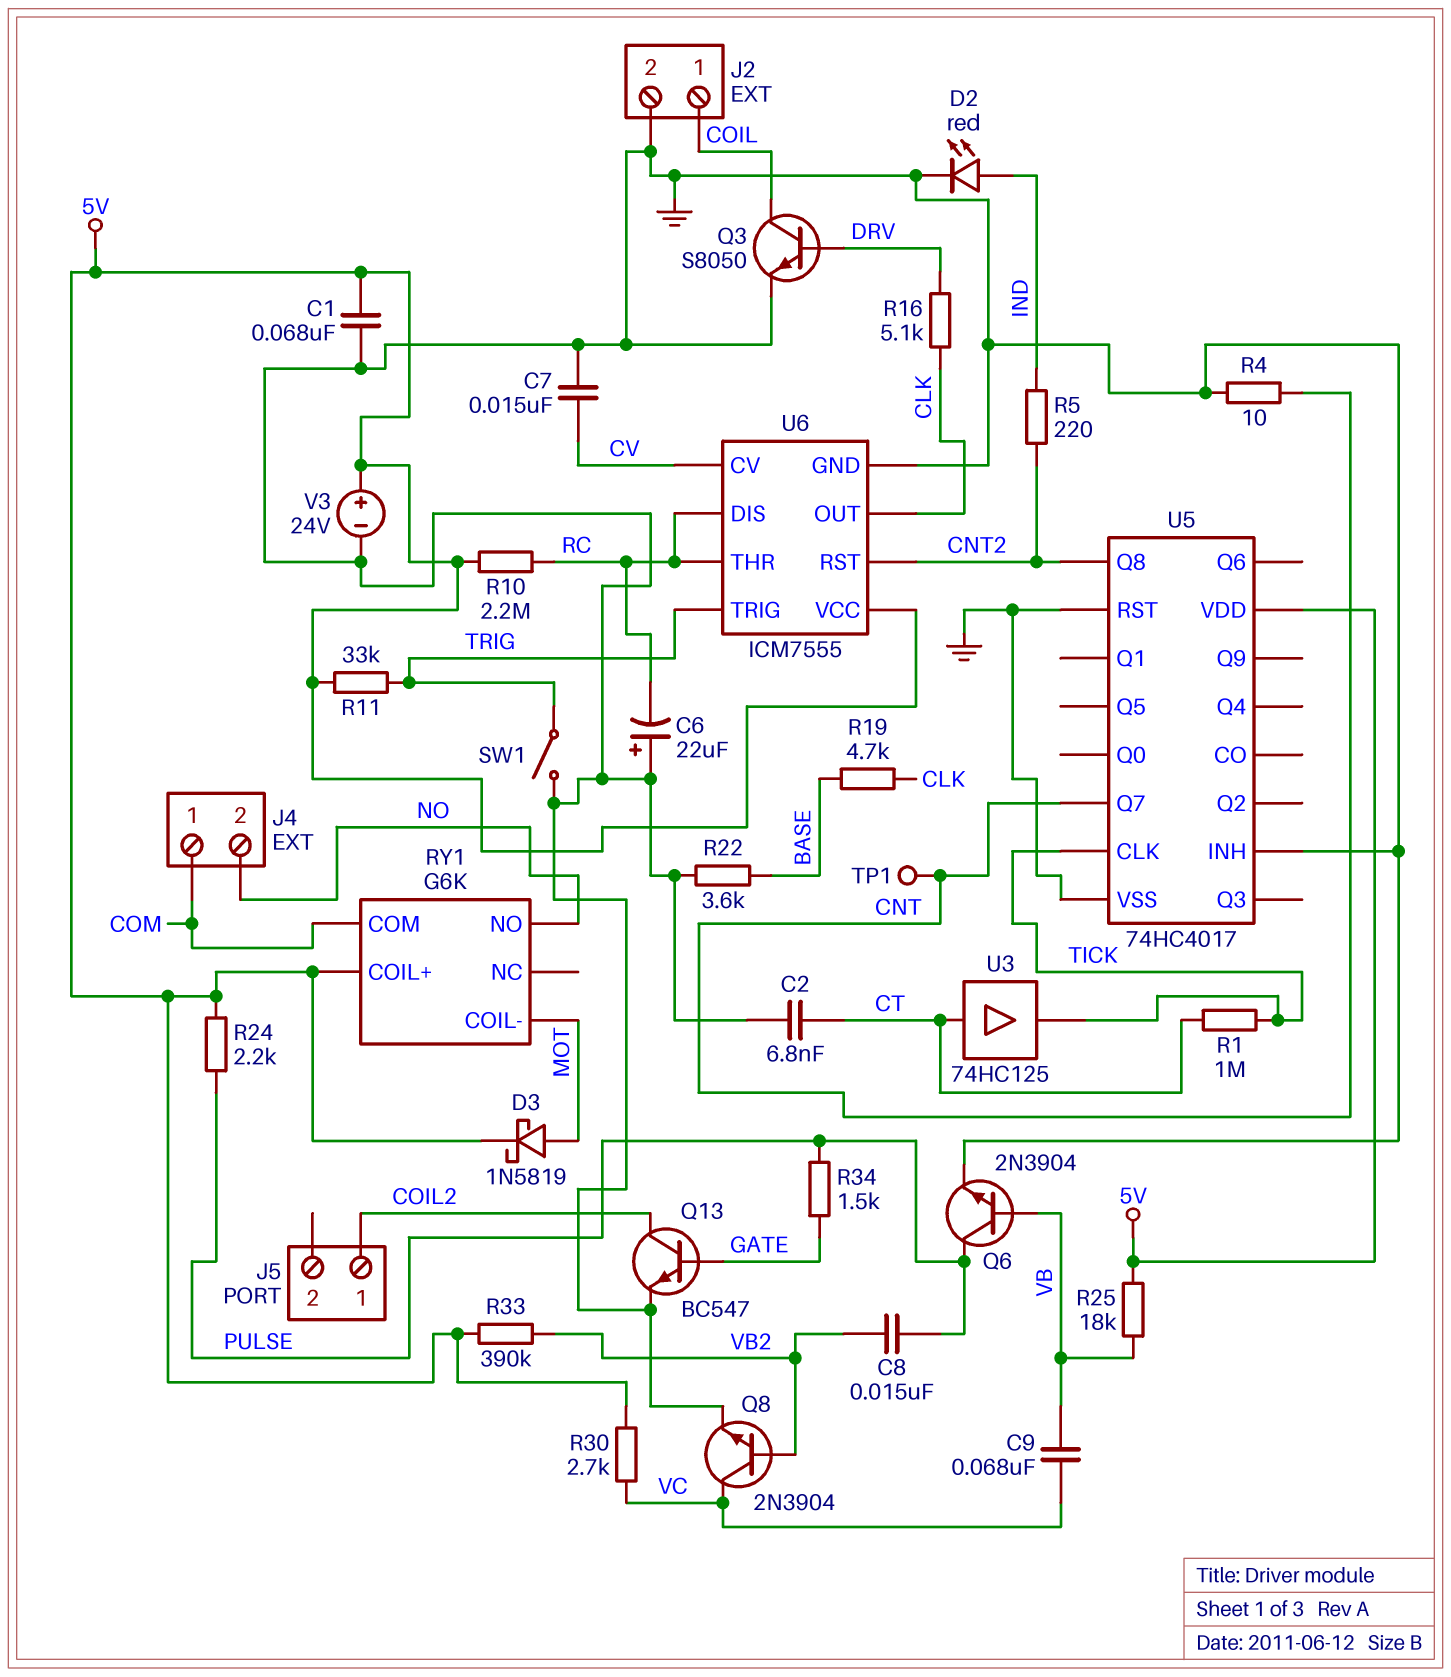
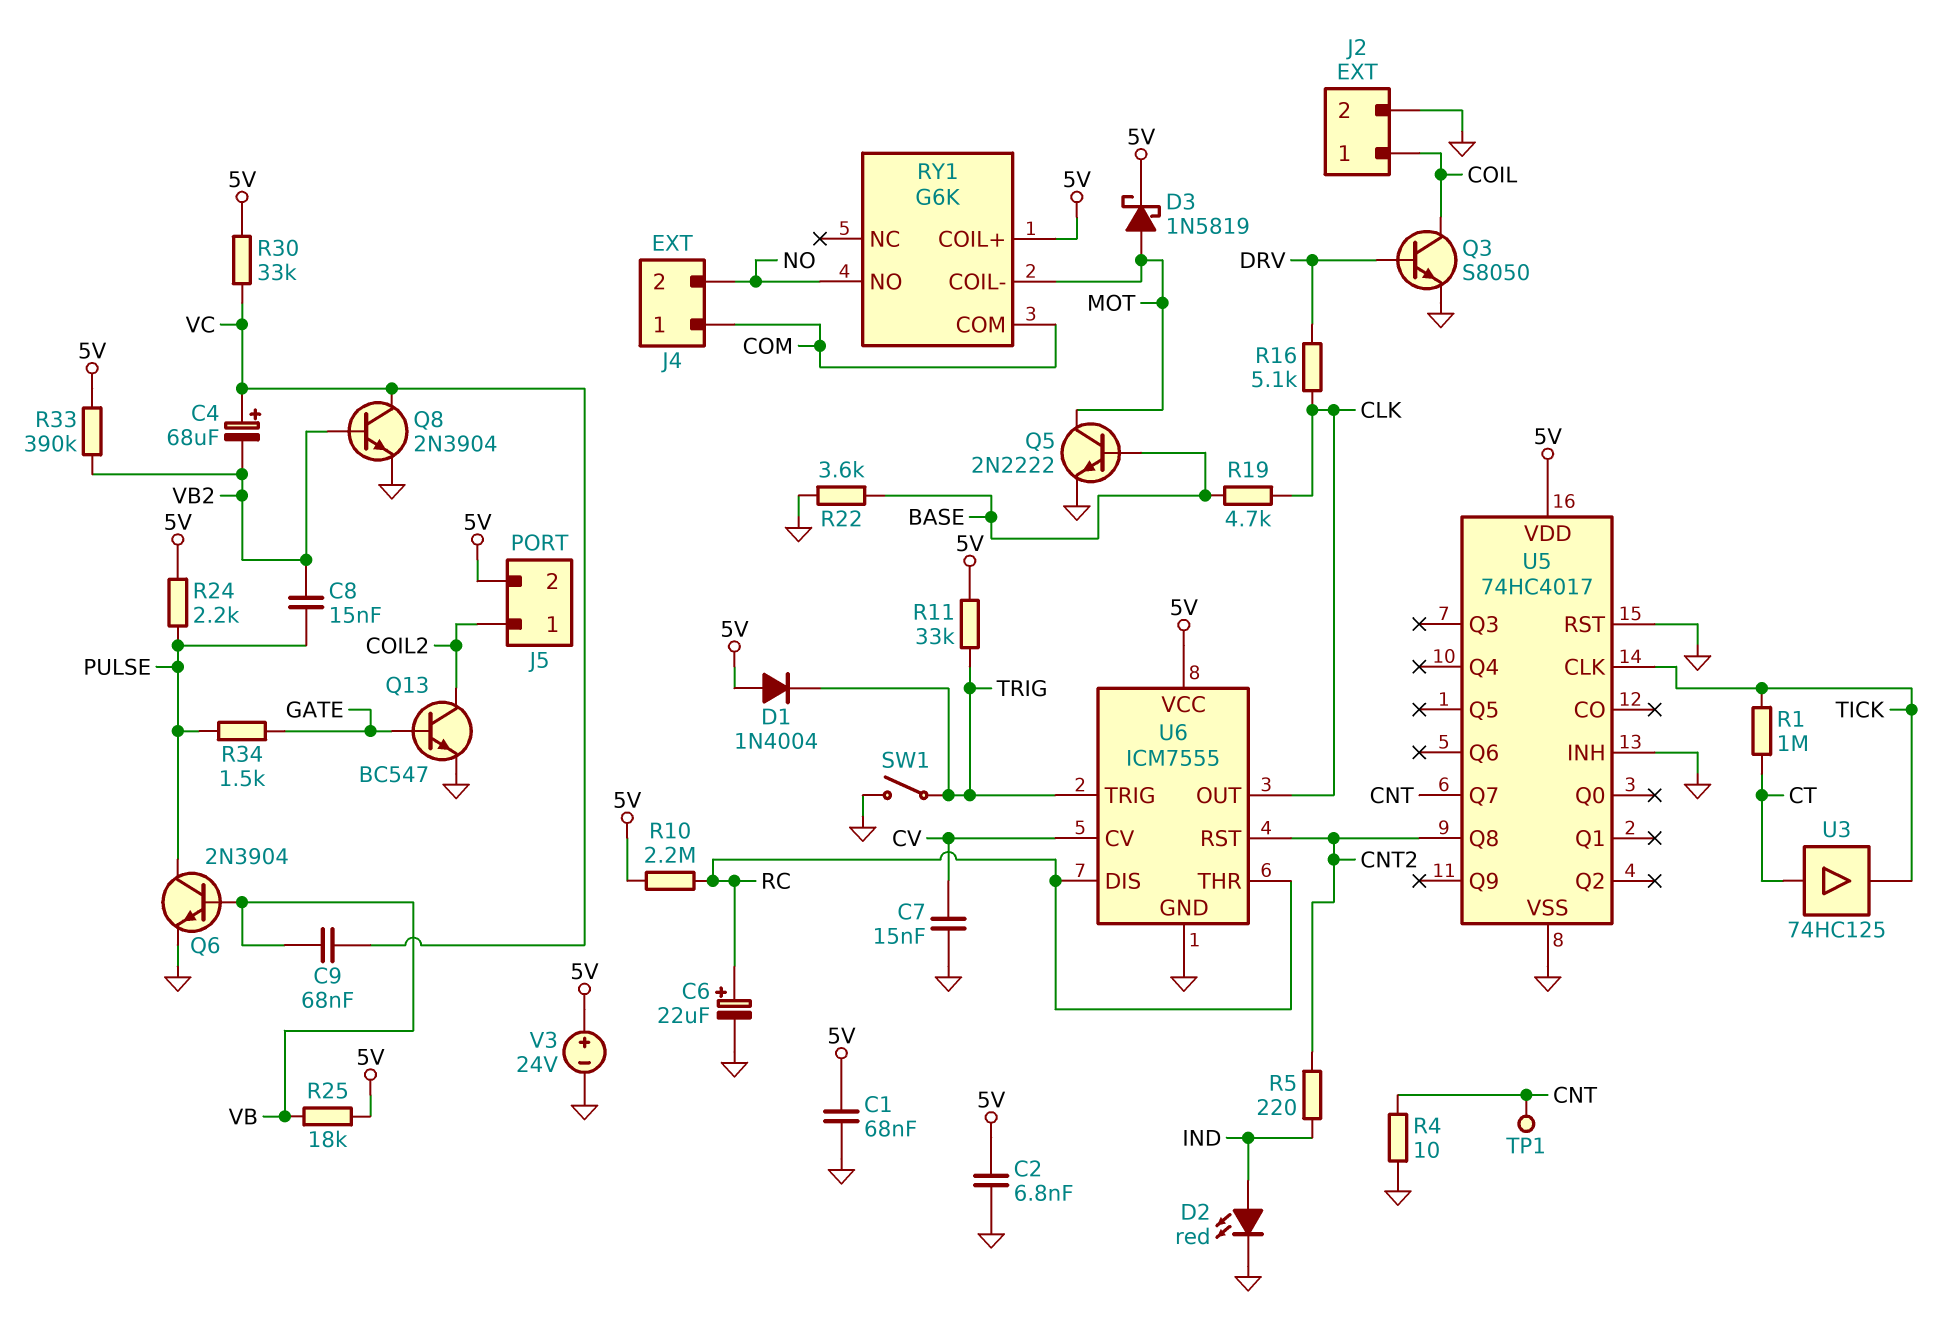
C2: 6.8nF (CT, GND) -> 6.8nF (5V, GND)
C4: none -> 68uF (plus VC, minus VB2)
C6: 22uF (plus GND, minus RC) -> 22uF (plus RC, minus GND)
D1: none -> diode 1N4004 (A 5V, K TRIG)
J5 pin 2: none -> 5V
Q5: none -> NPN 2N2222 (B BASE, C MOT, E GND)
R30: 2.7k (5V, VC) -> 33k (5V, VC)

